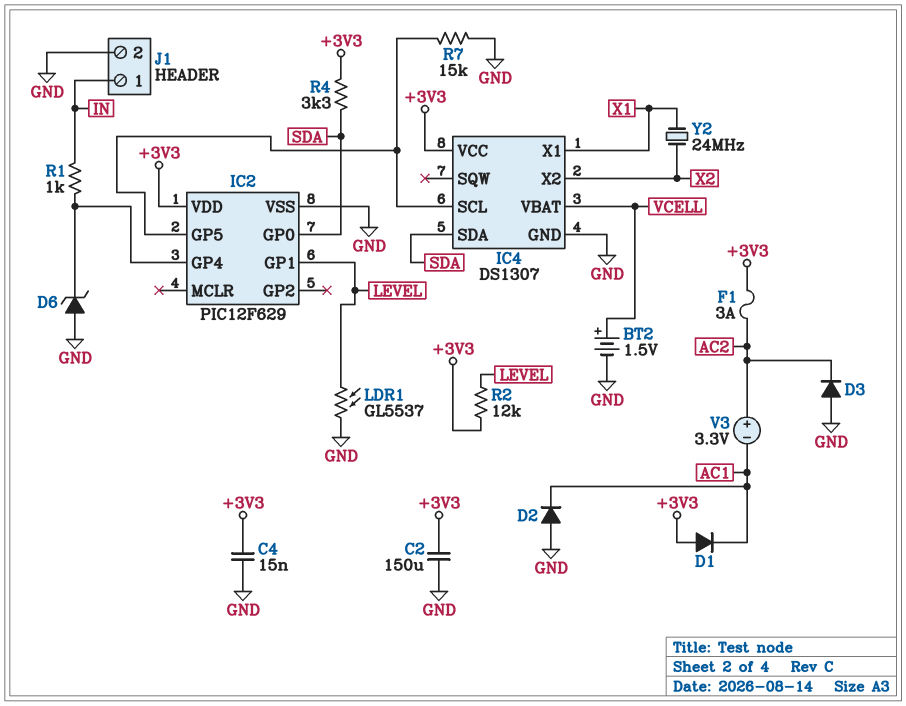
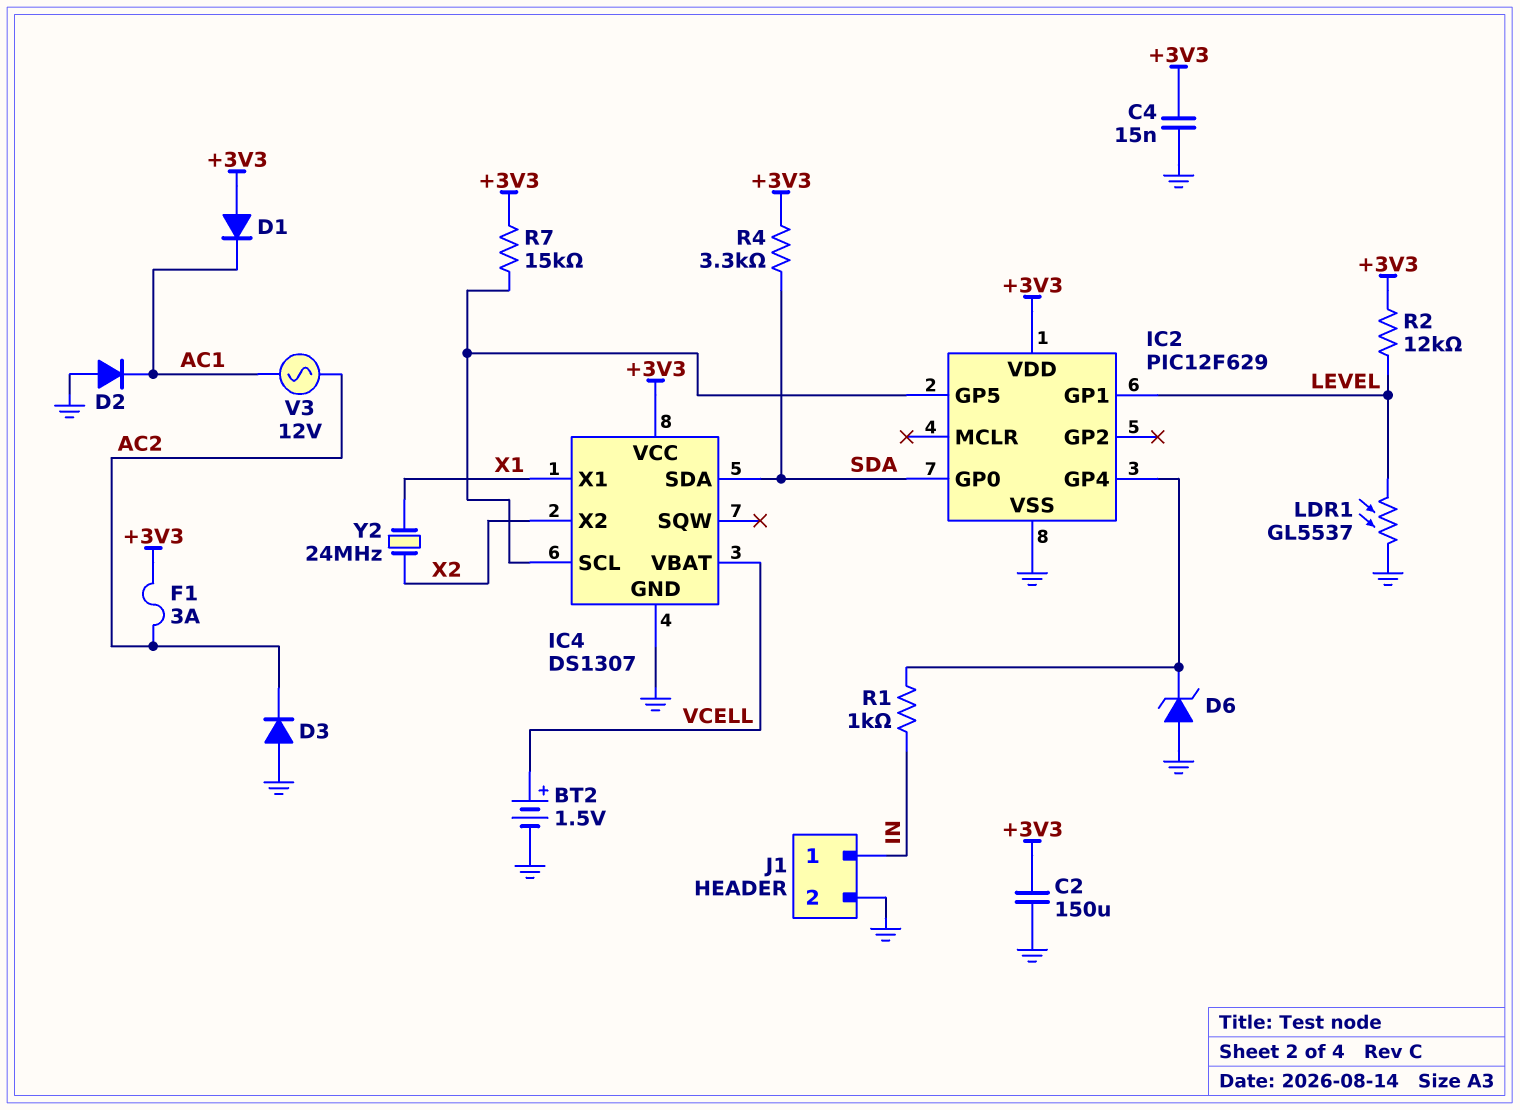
R7: 15k (GND, IC2/GP5) -> 15k (+3V3, IC2/GP5)
V3: 3.3V (plus AC2, minus AC1) -> AC 12V (AC1, AC2)

